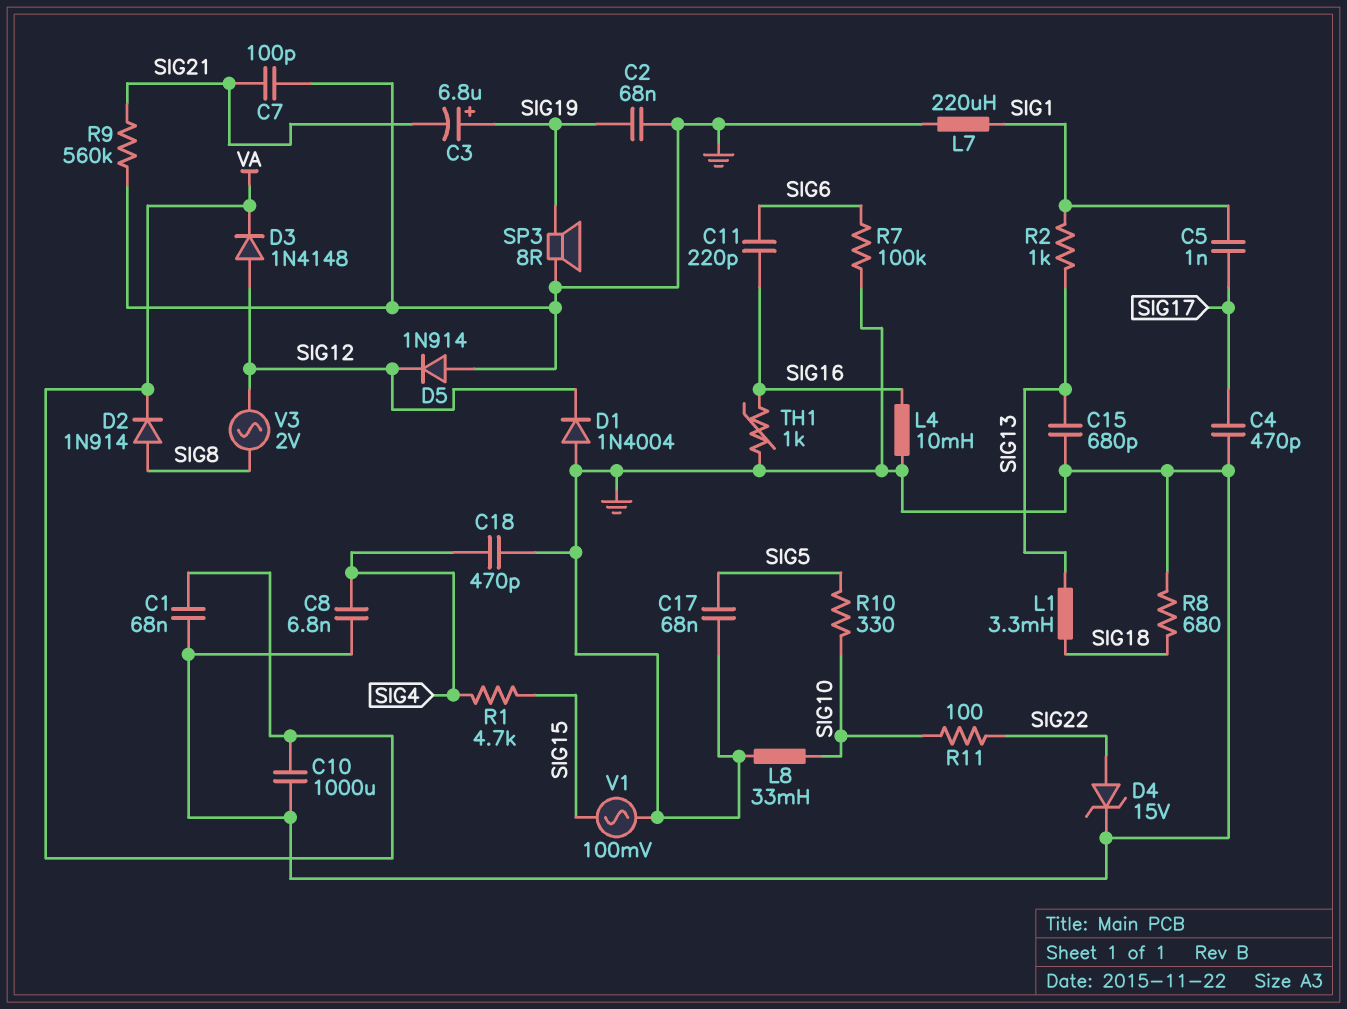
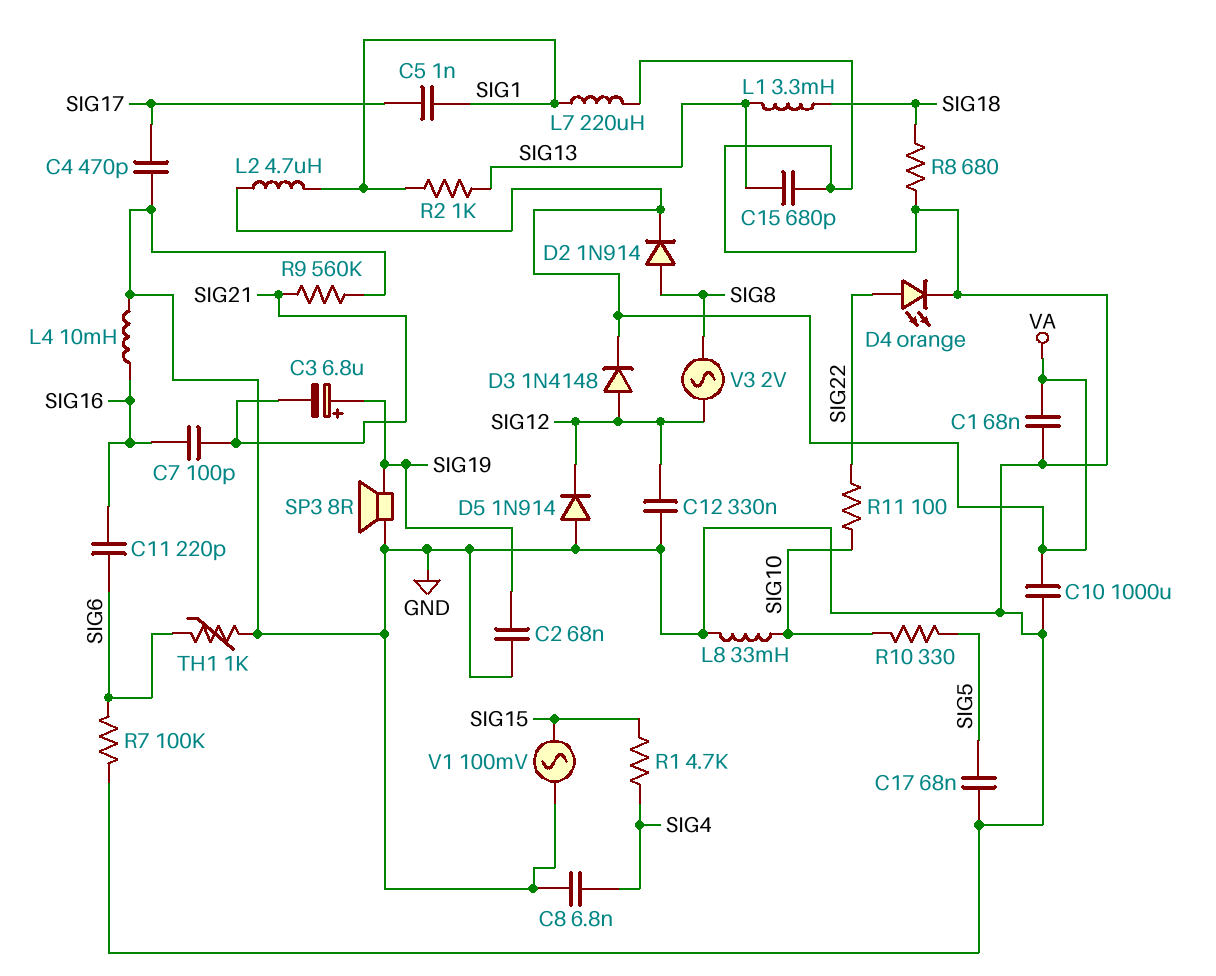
C7: 100pF (GND, SIG21) -> 100pF (SIG16, SIG21)
C12: none -> 330nF (GND, SIG12)
C18: 470pF (GND, SIG4) -> none
D1: diode 1N4004 (A GND, K SIG12) -> none
D4: zener 15V (A SIG22, K GND) -> LED orange (A SIG22, K GND)
L2: none -> 4.7uH (SIG1, VA)
TH1: 1k (GND, SIG16) -> 1k (GND, SIG6)

